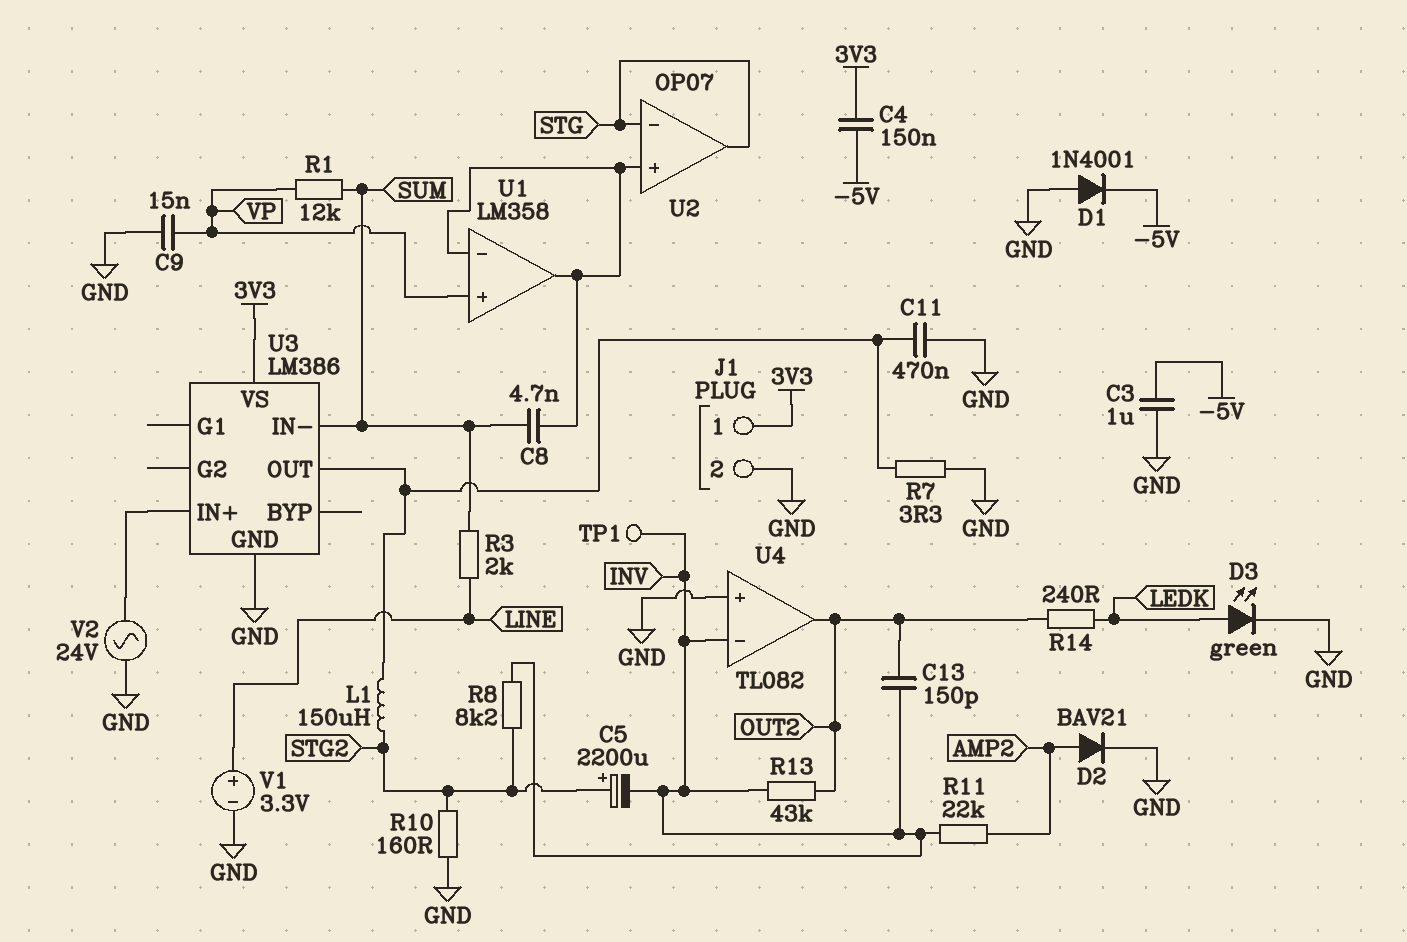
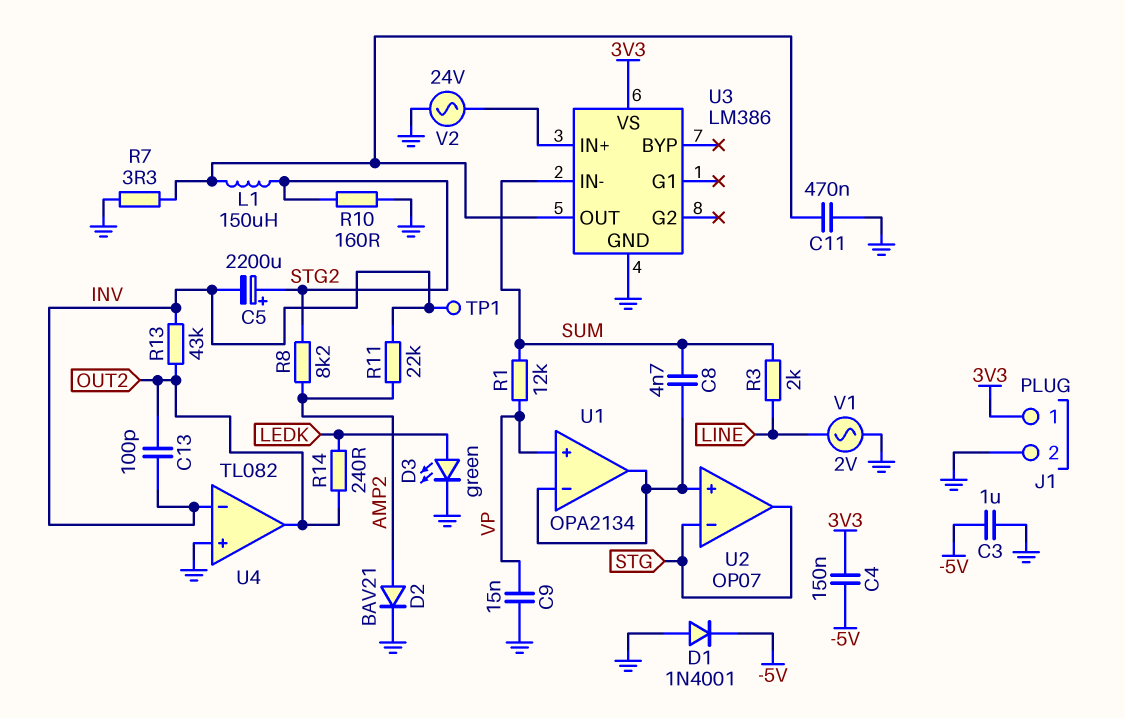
C13: 150pF (INV, OUT2) -> 100pF (INV, OUT2)
R8: 8.2k (INV, STG2) -> 8.2k (AMP2, STG2)
U1: LM358 -> OPA2134
V1: 3.3V (plus LINE, minus GND) -> AC 2V (GND, LINE)

